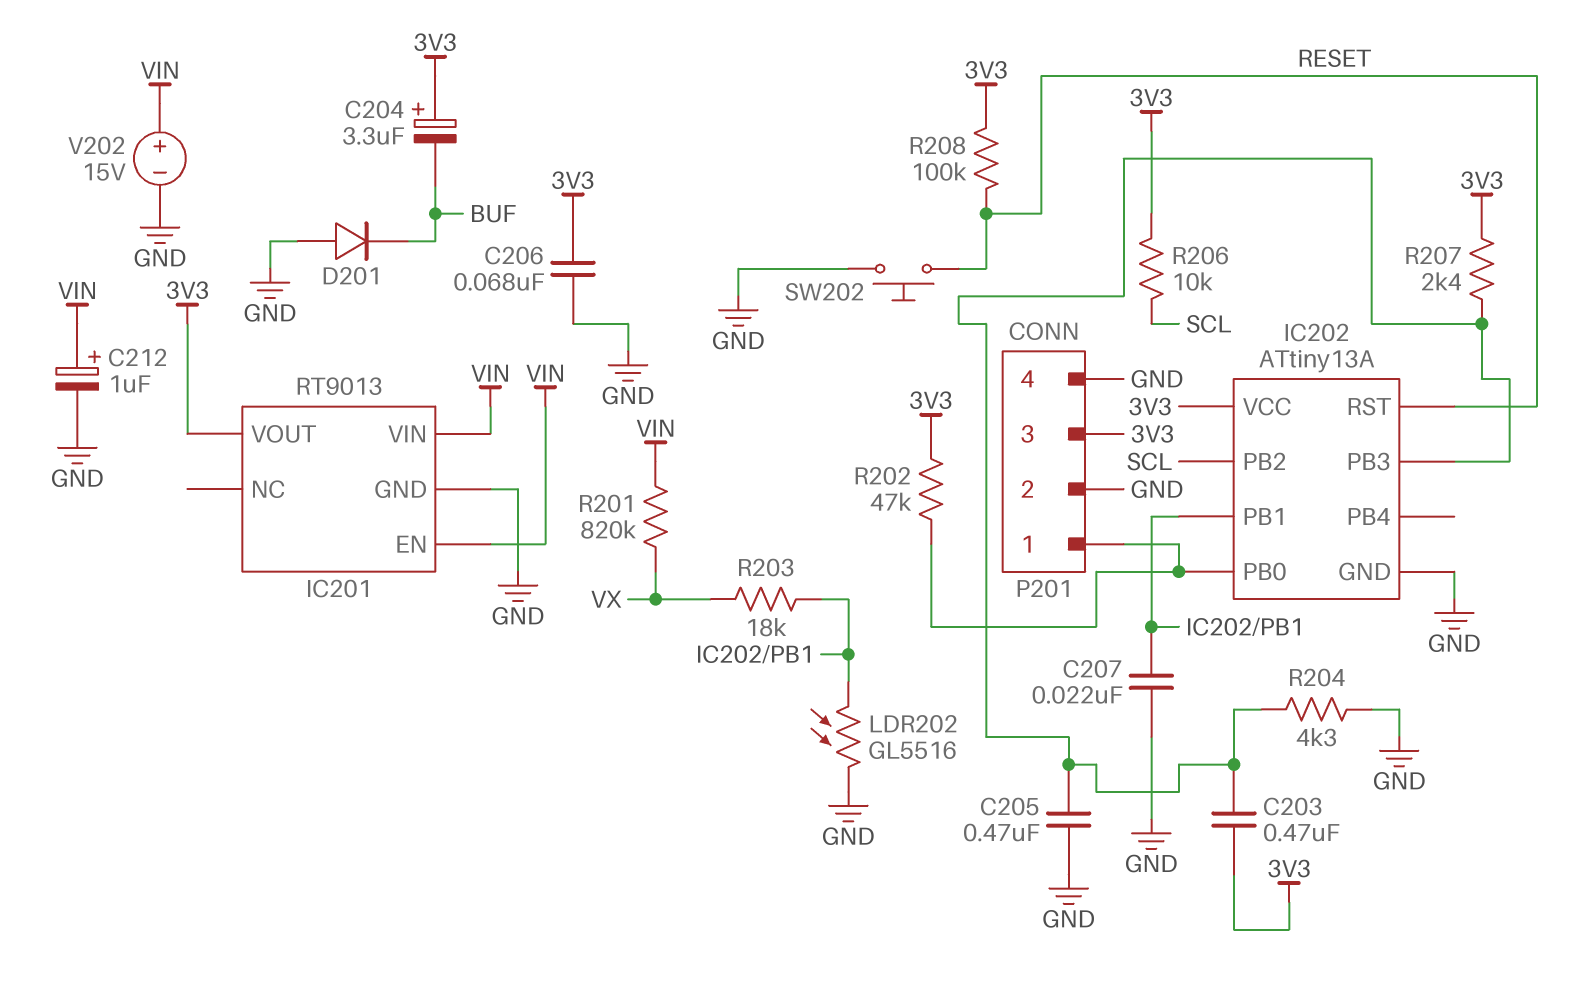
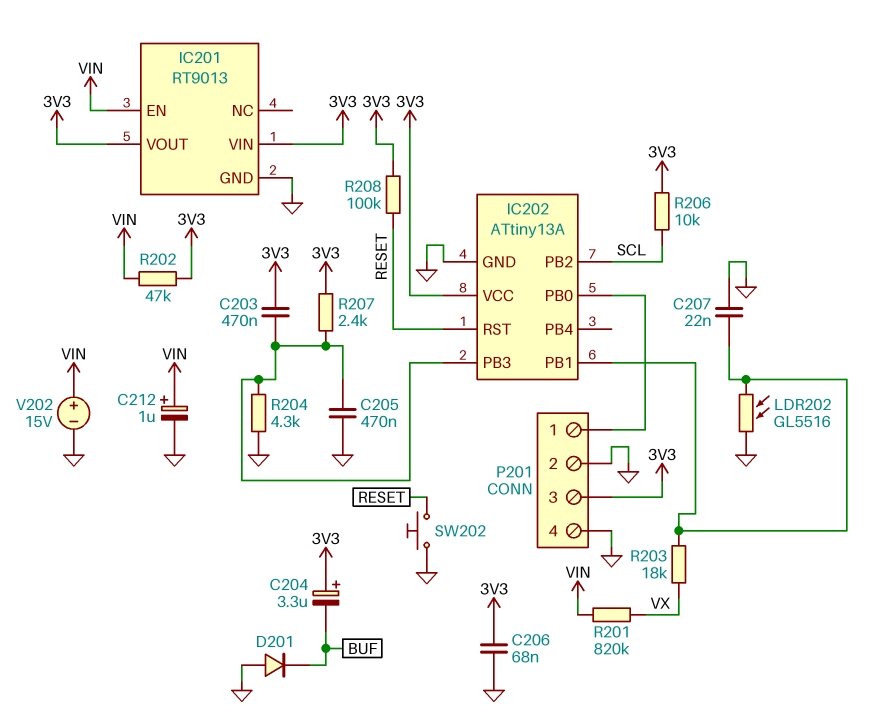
IC201 pin VIN: VIN -> 3V3
R202: 47k (3V3, IC202/PB0) -> 47k (3V3, VIN)

